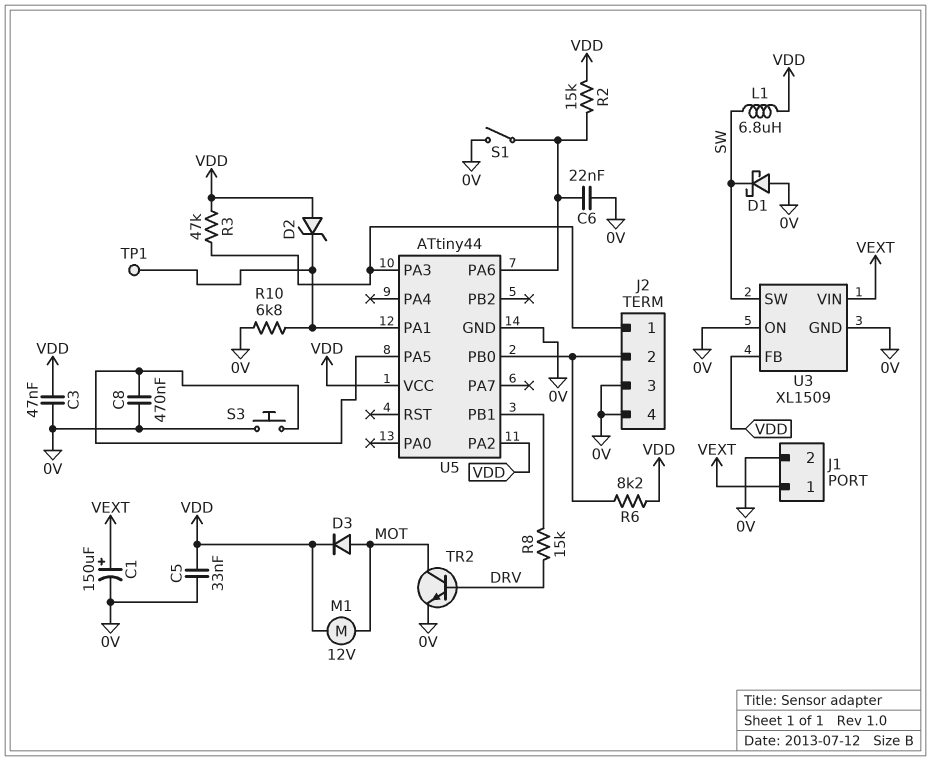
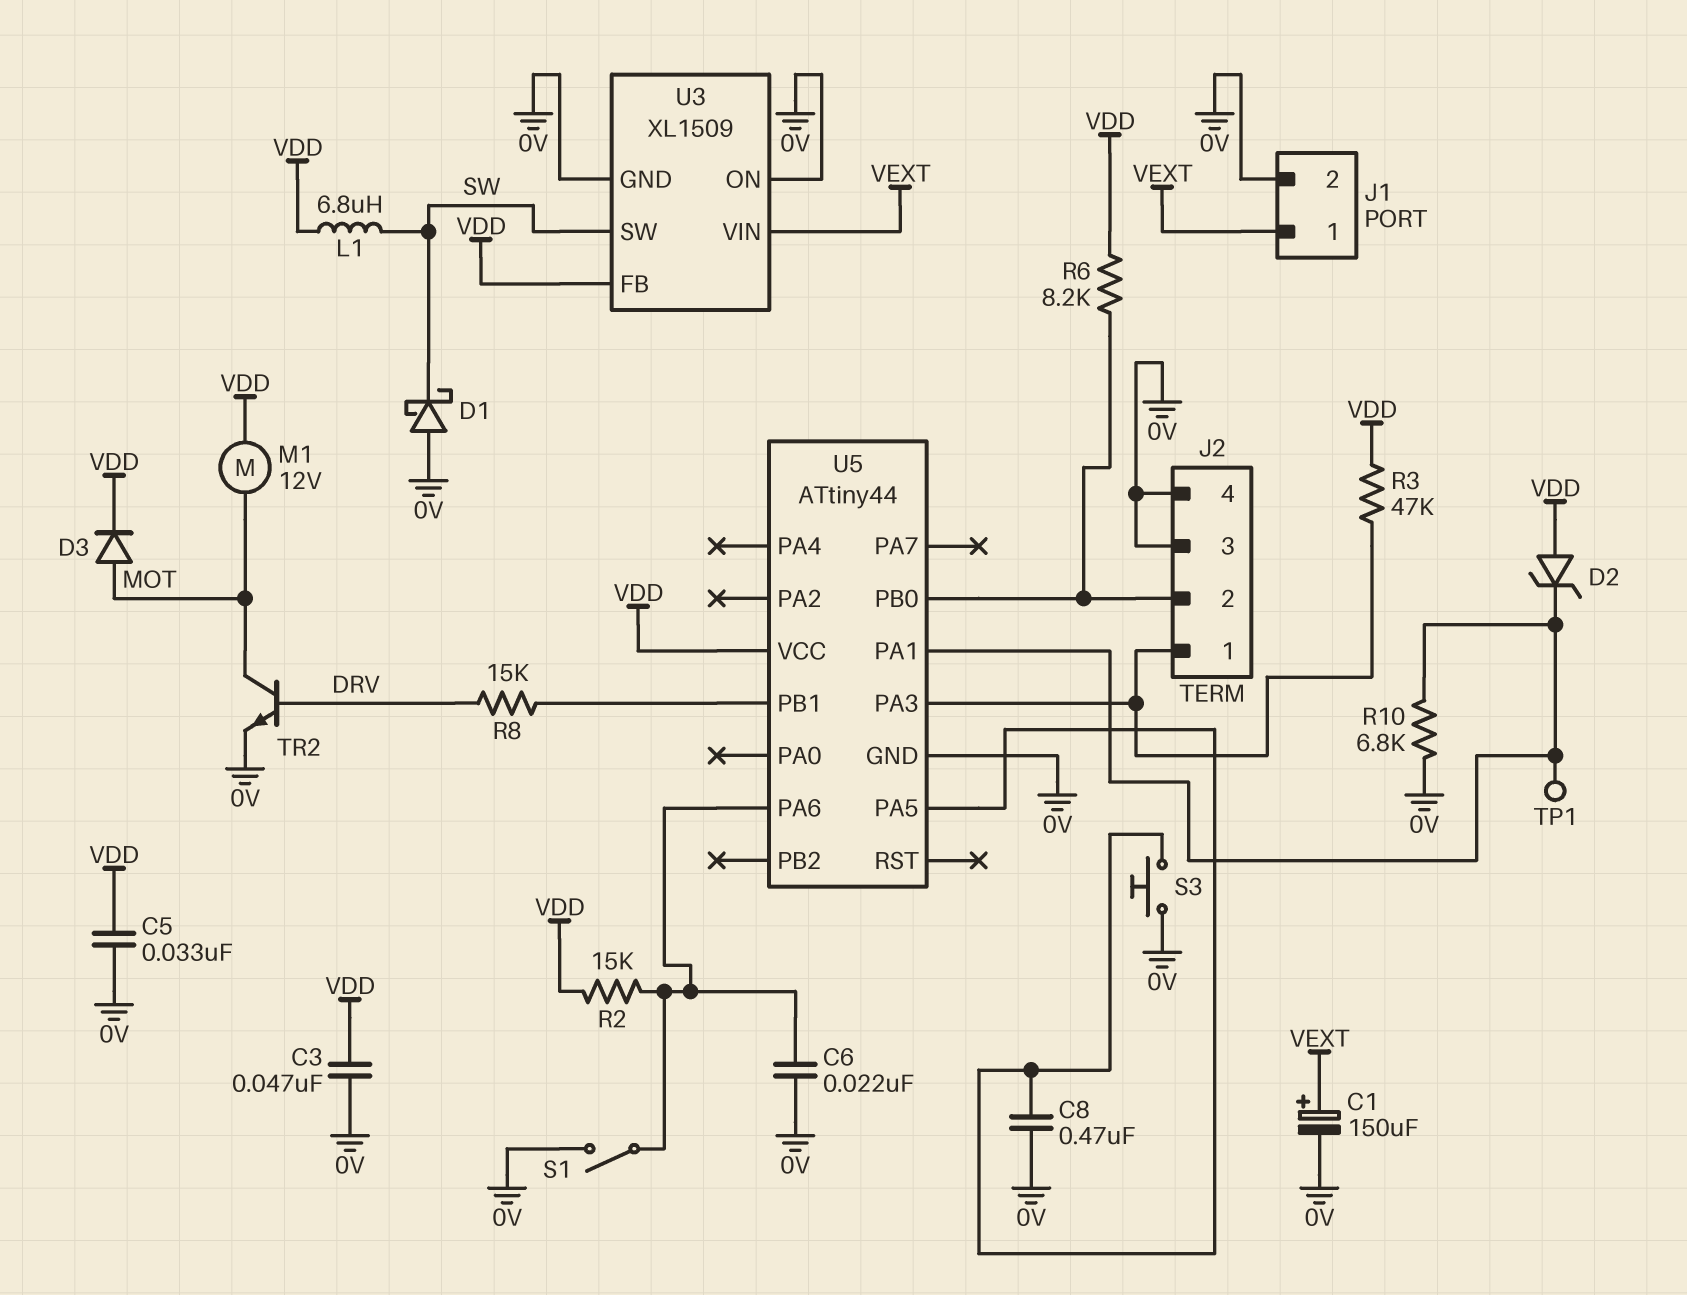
U5 pin PA2: VDD -> none

